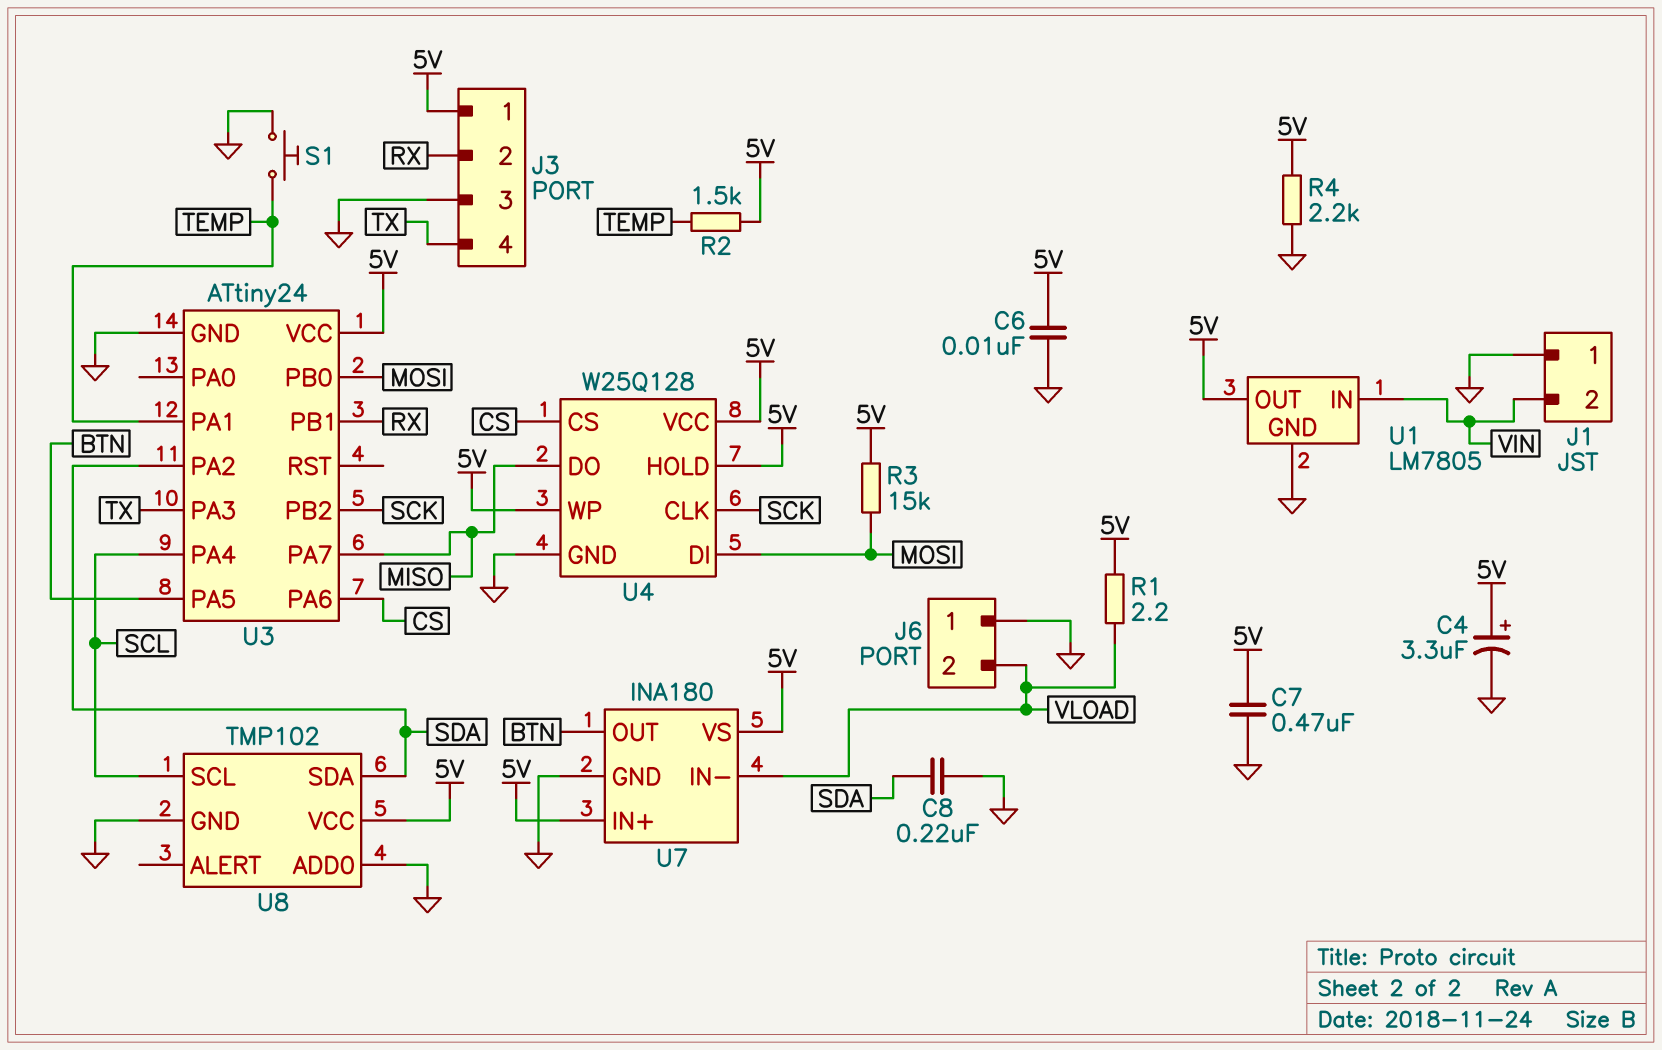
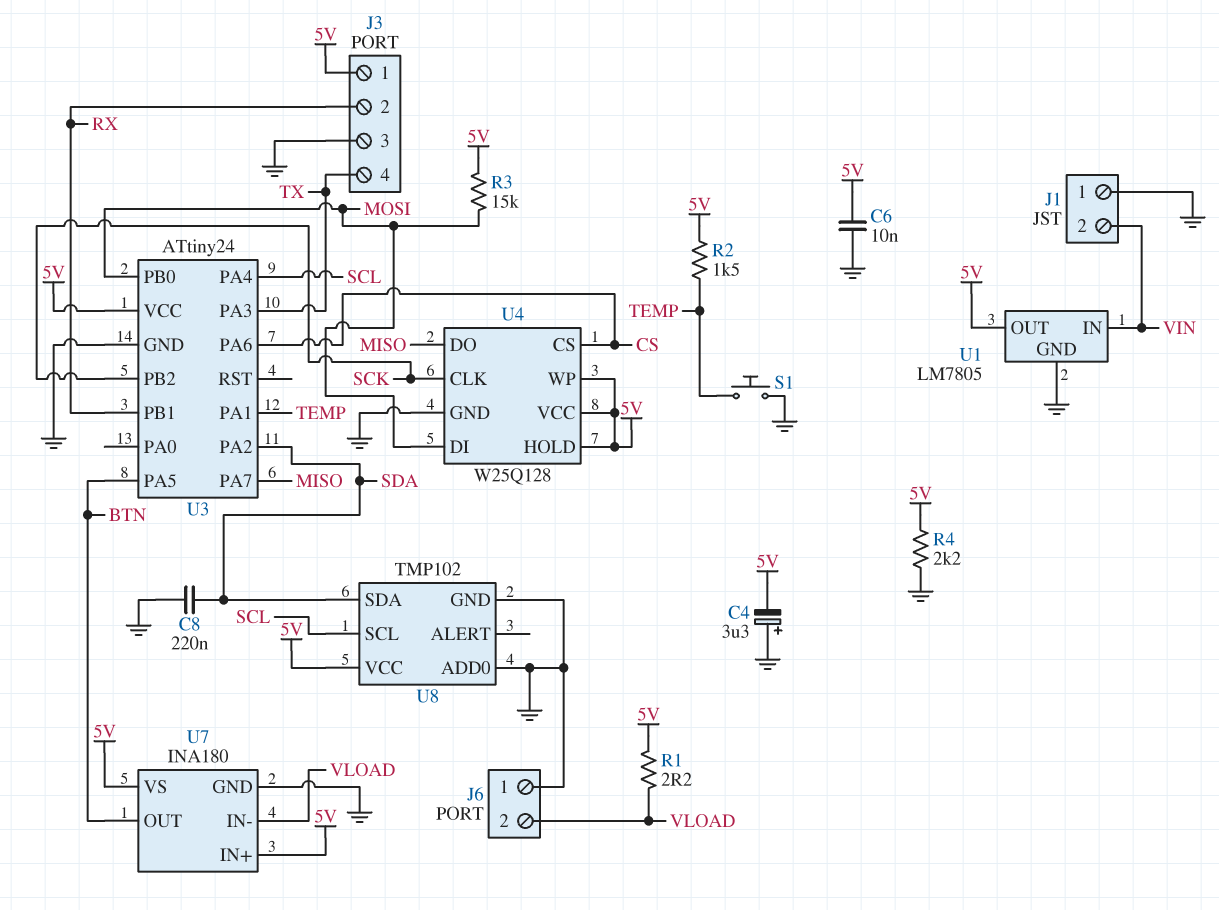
C4: 3.3uF (plus 5V, minus GND) -> 3.3uF (plus GND, minus 5V)
C7: 470nF (5V, GND) -> none

